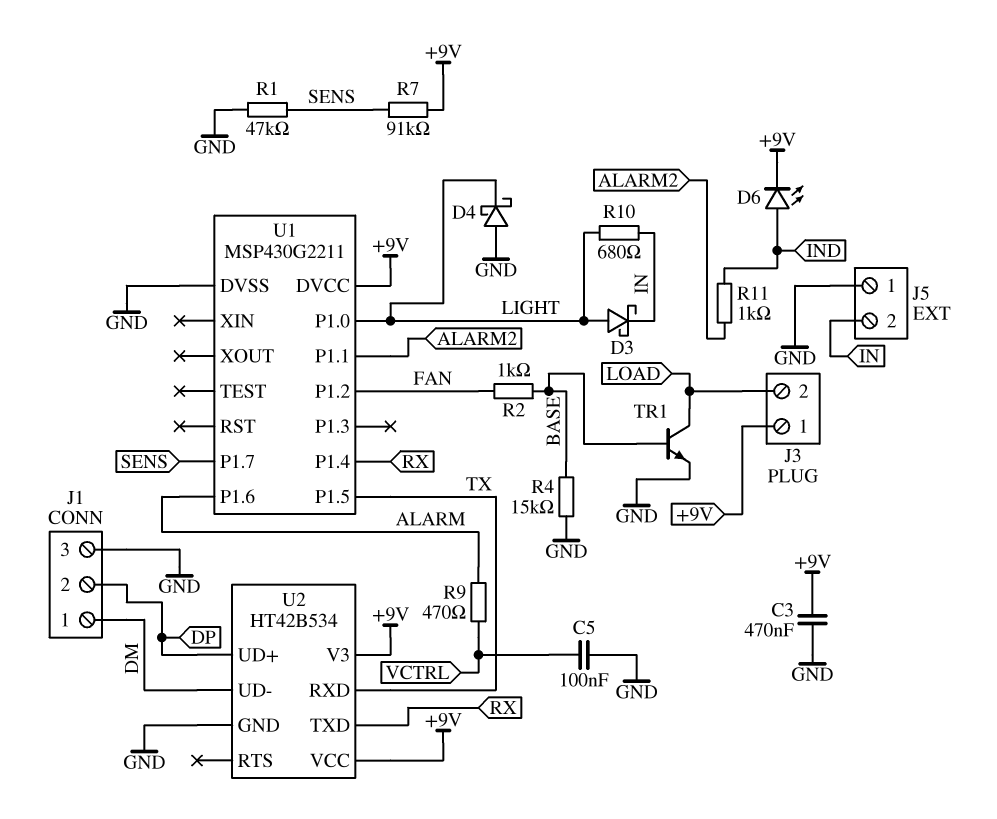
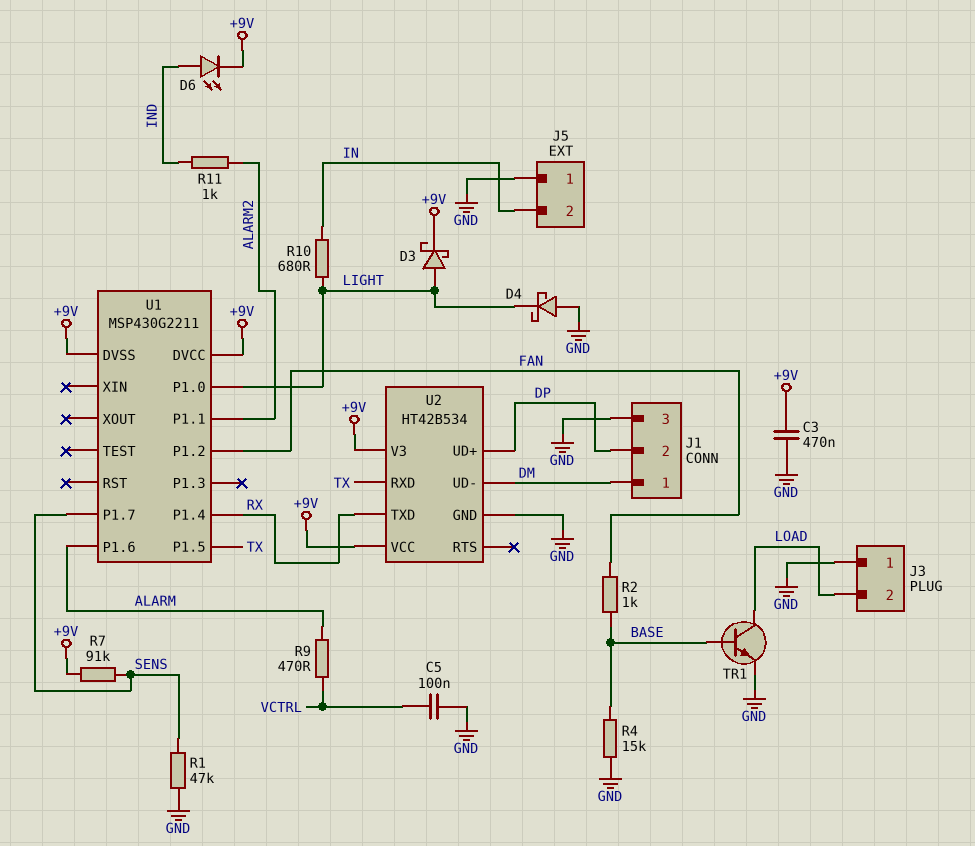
D3: schottky (A LIGHT, K IN) -> schottky (A LIGHT, K +9V)
J3 pin 1: +9V -> GND
U1 pin DVSS: GND -> +9V

